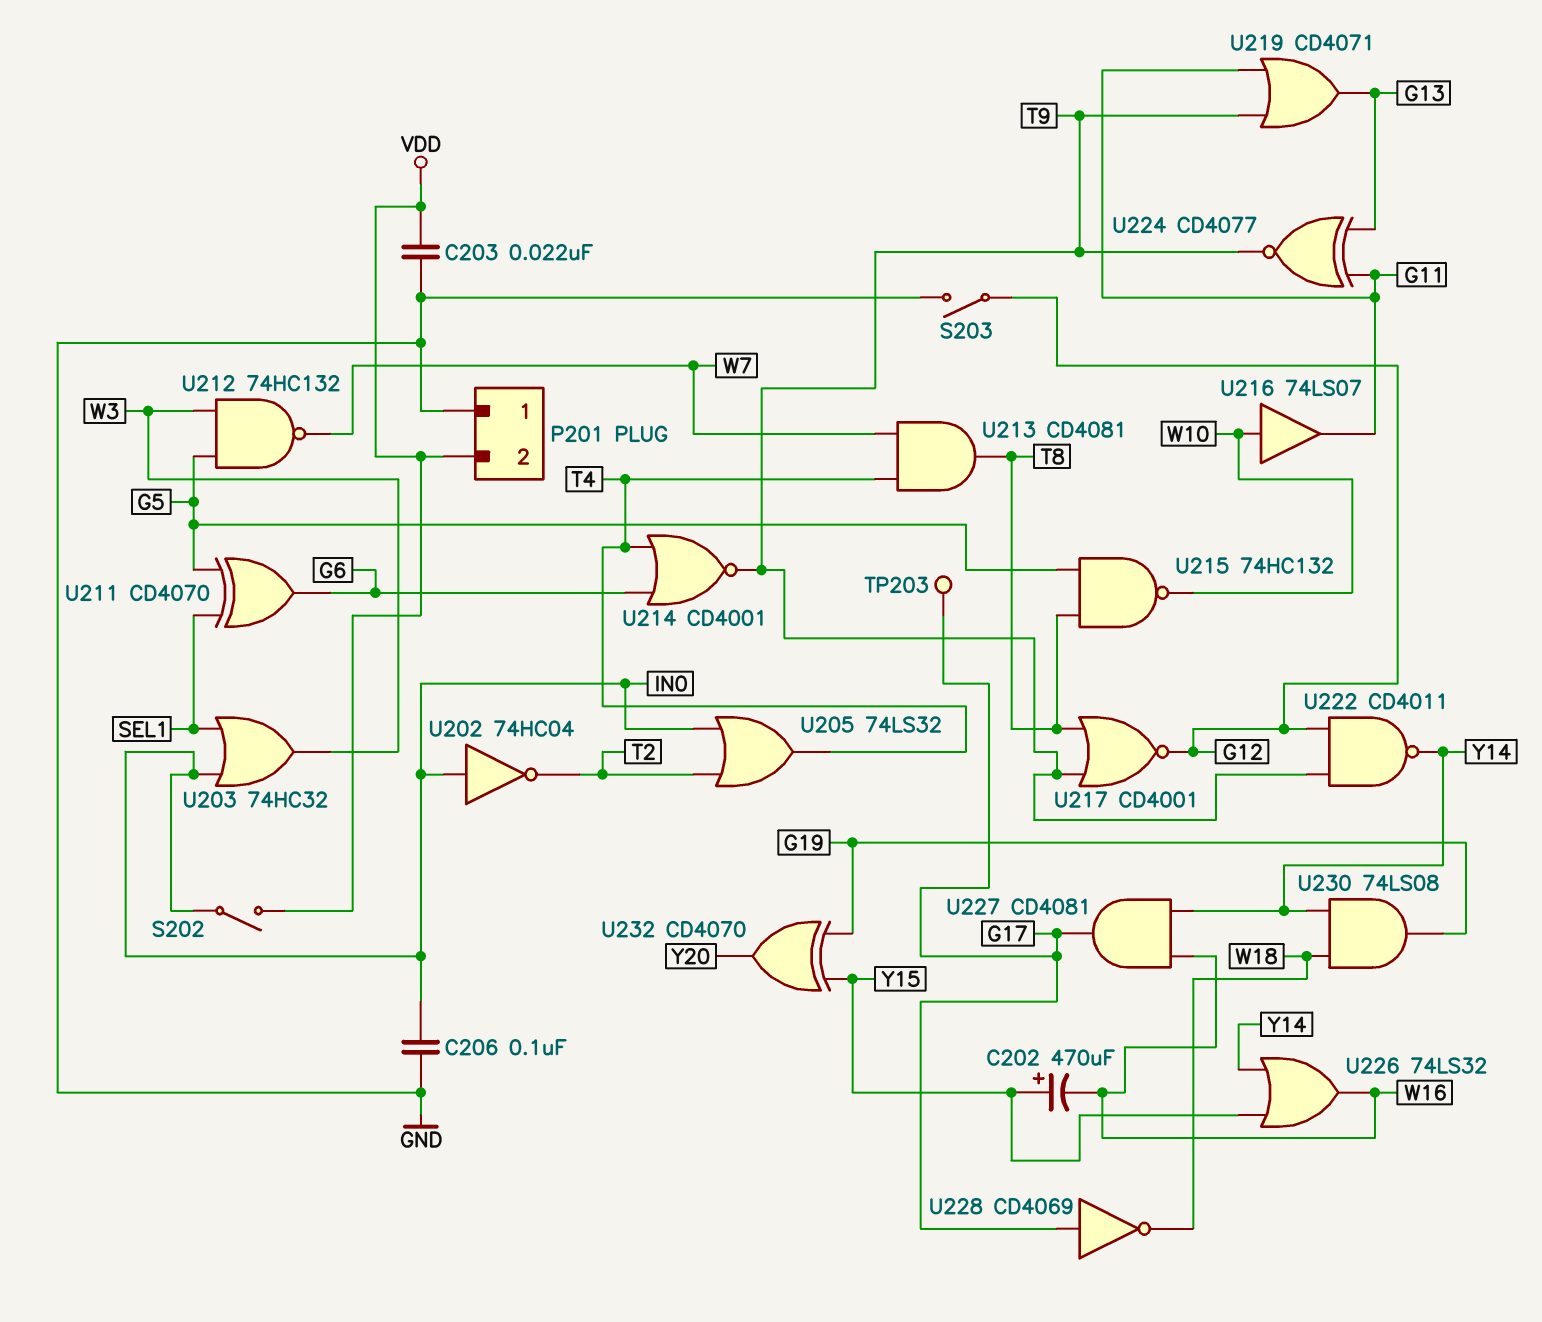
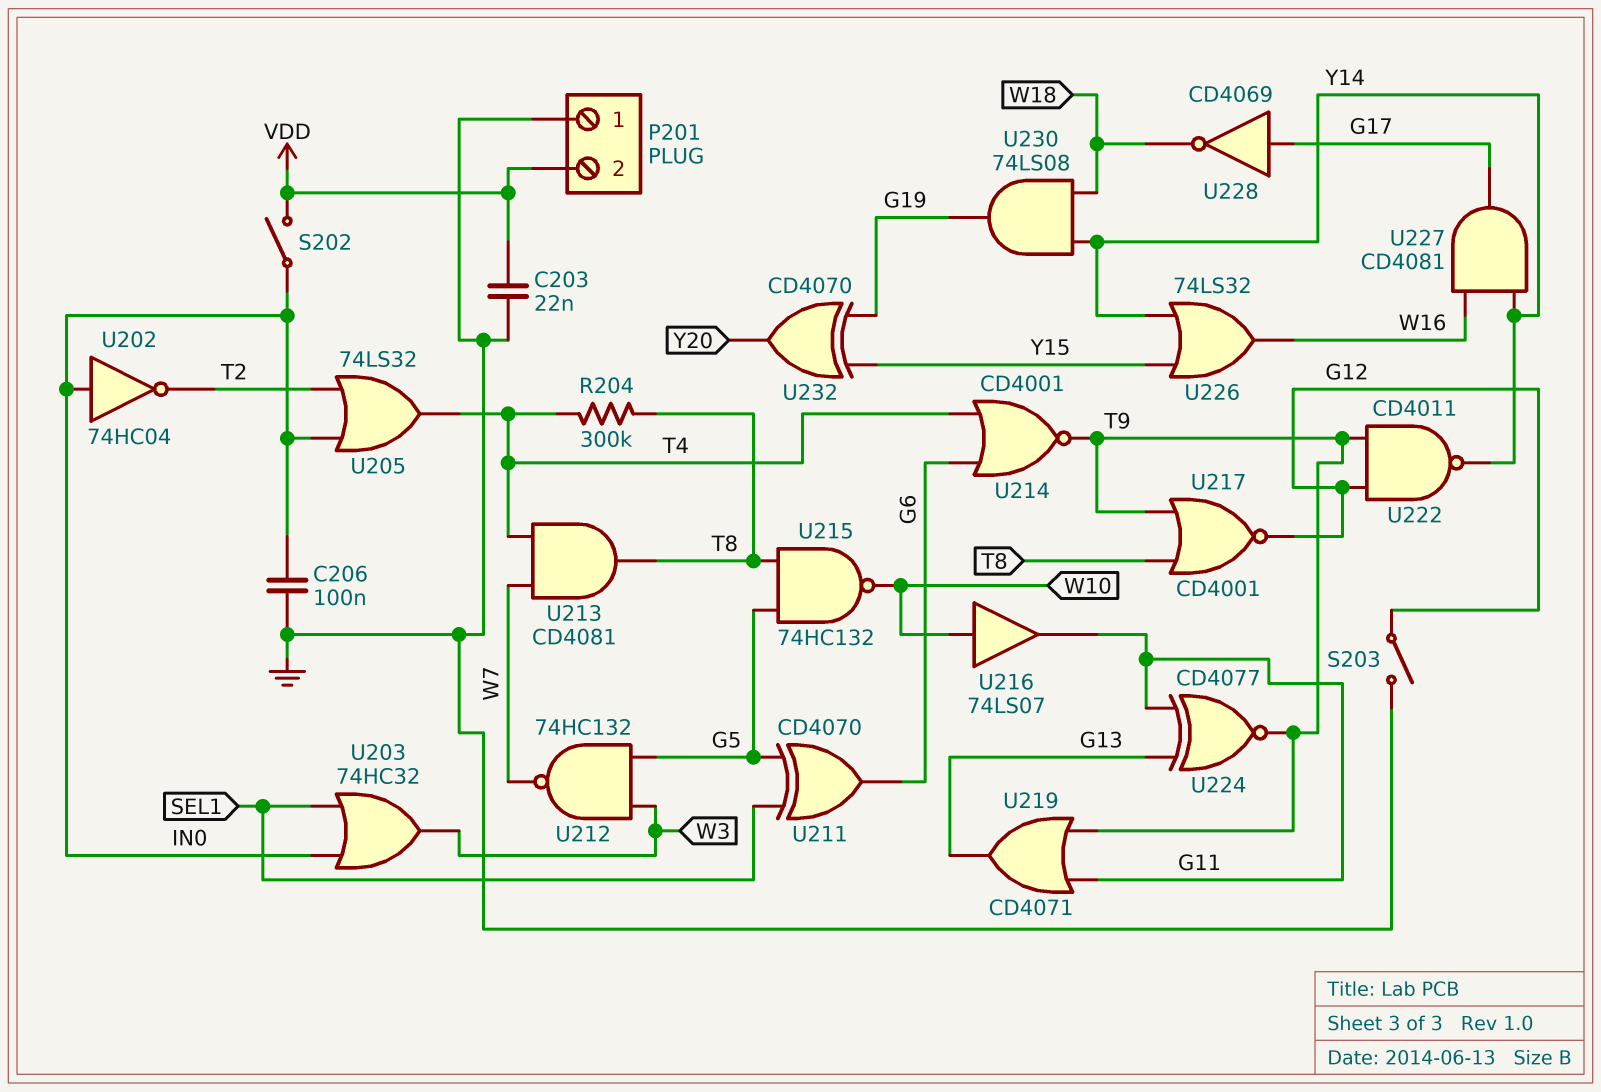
C202: 470uF (plus Y15, minus W16) -> none
R204: none -> 300k (T4, T8)
TP203: test point (G17) -> none

